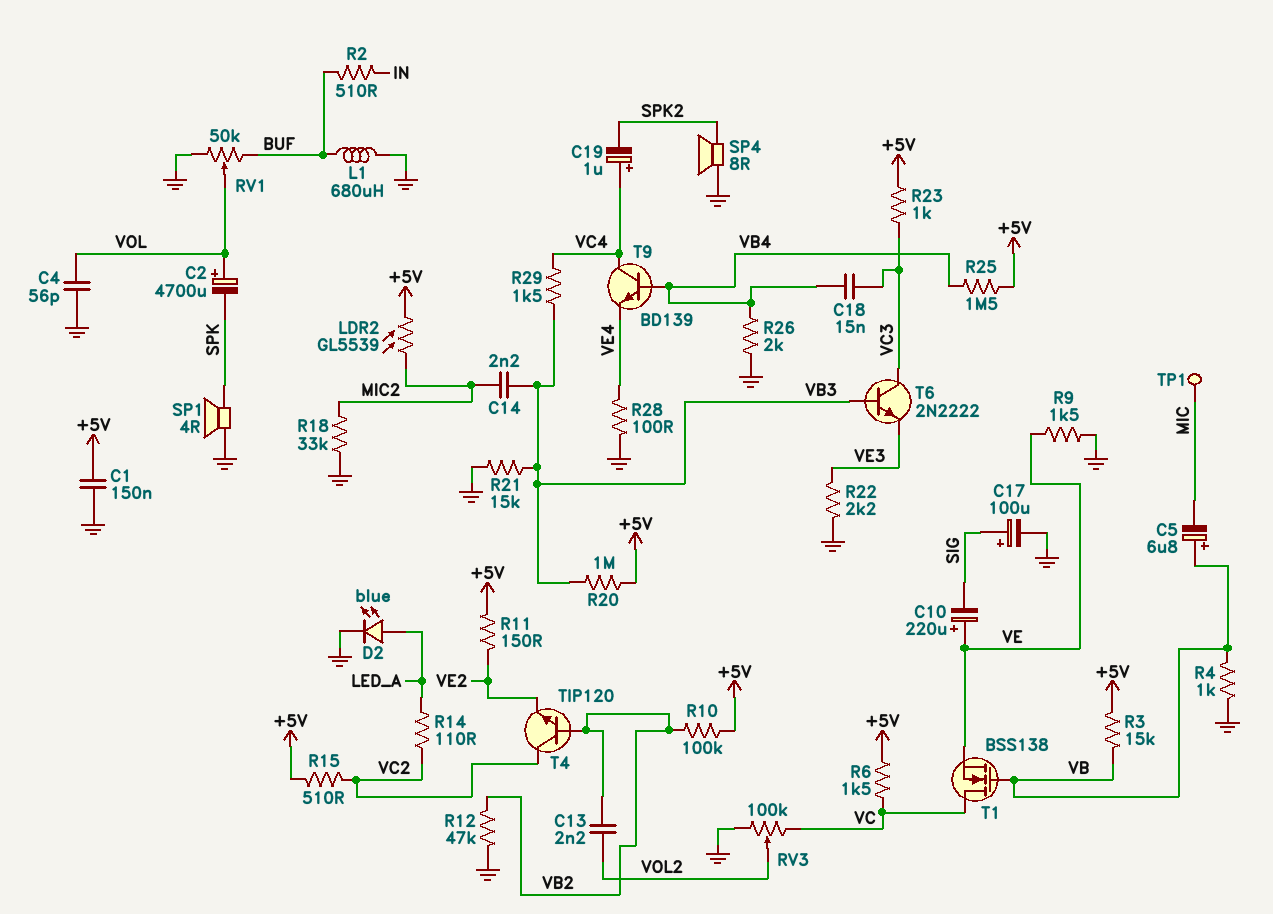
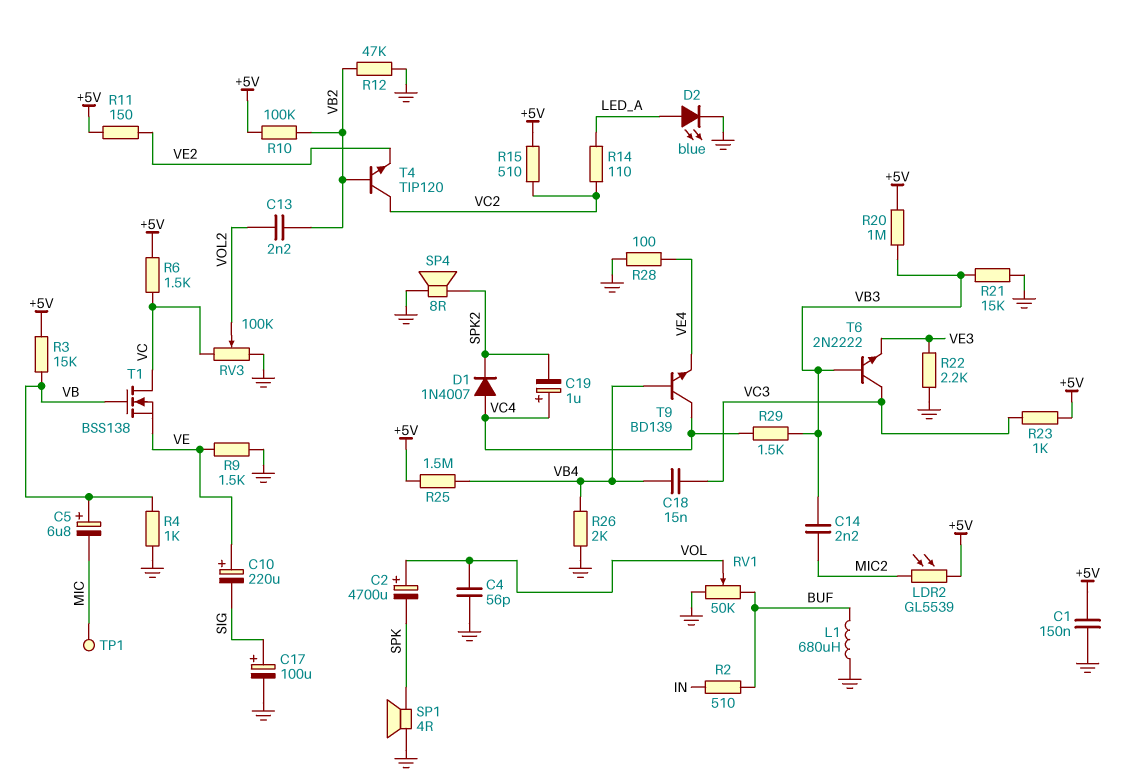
D1: none -> diode 1N4007 (A VC4, K SPK2)
R18: 33k (GND, MIC2) -> none

